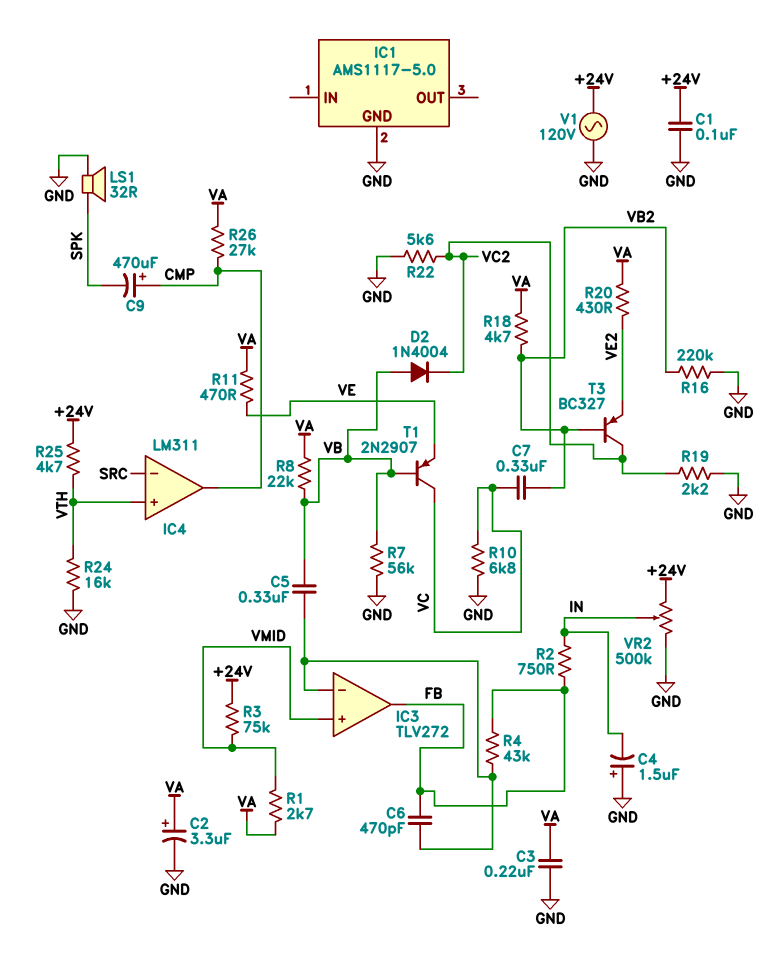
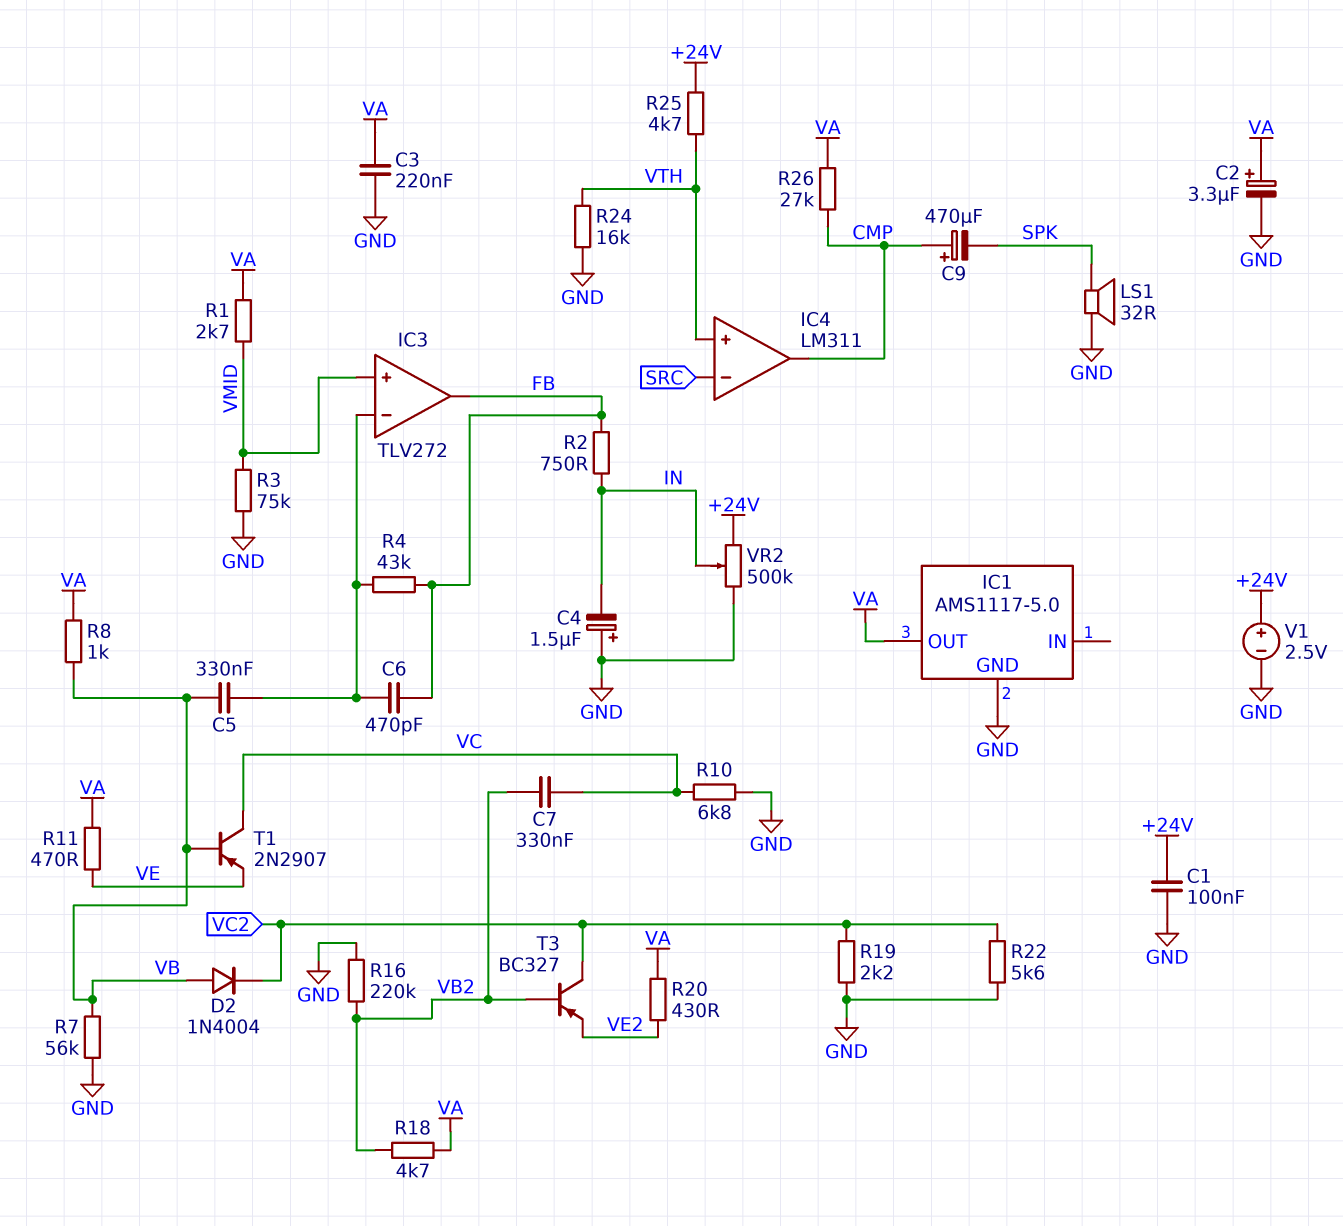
IC1 pin OUT: none -> VA
R3: 75k (+24V, VMID) -> 75k (GND, VMID)
R8: 22k (VA, VB) -> 1k (VA, VB)
V1: AC 120V (+24V, GND) -> 2.5V (plus +24V, minus GND)

